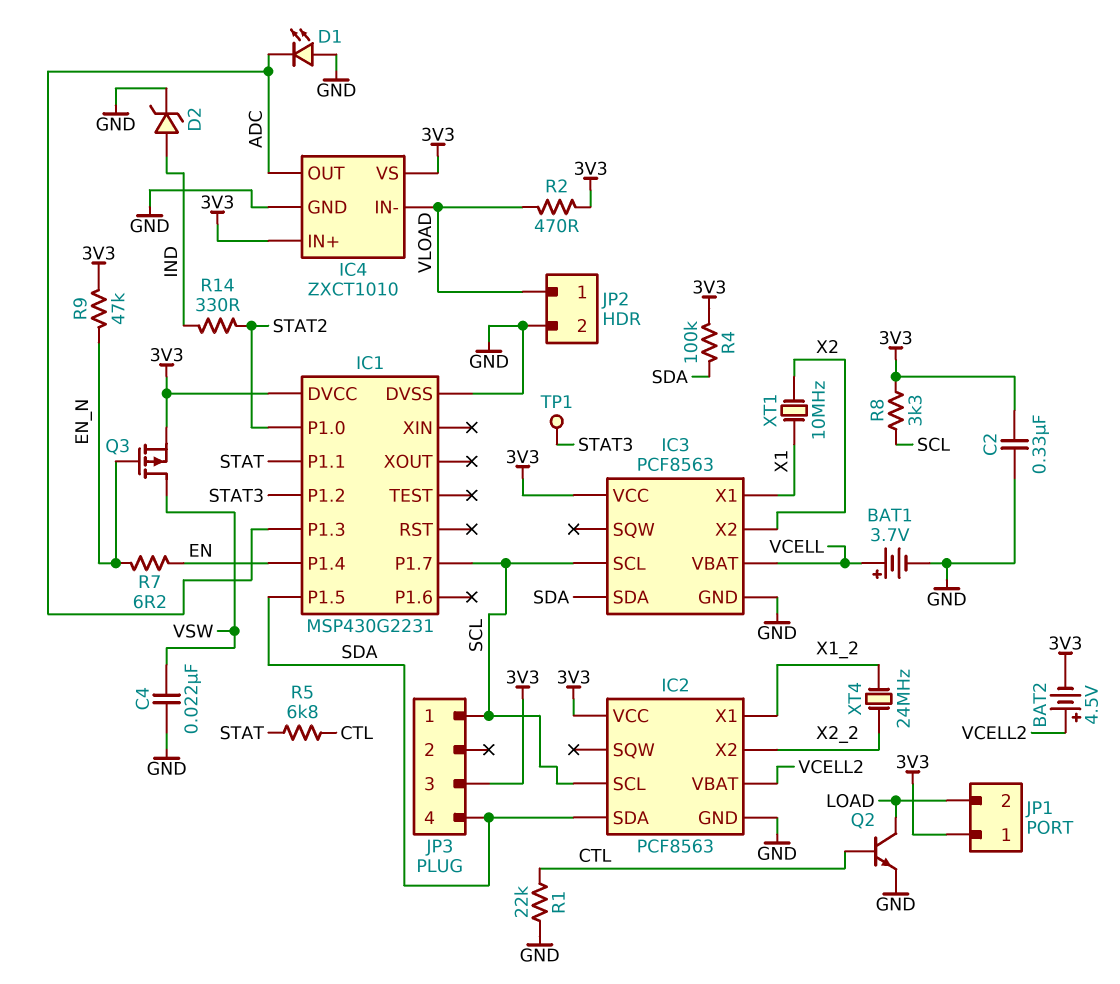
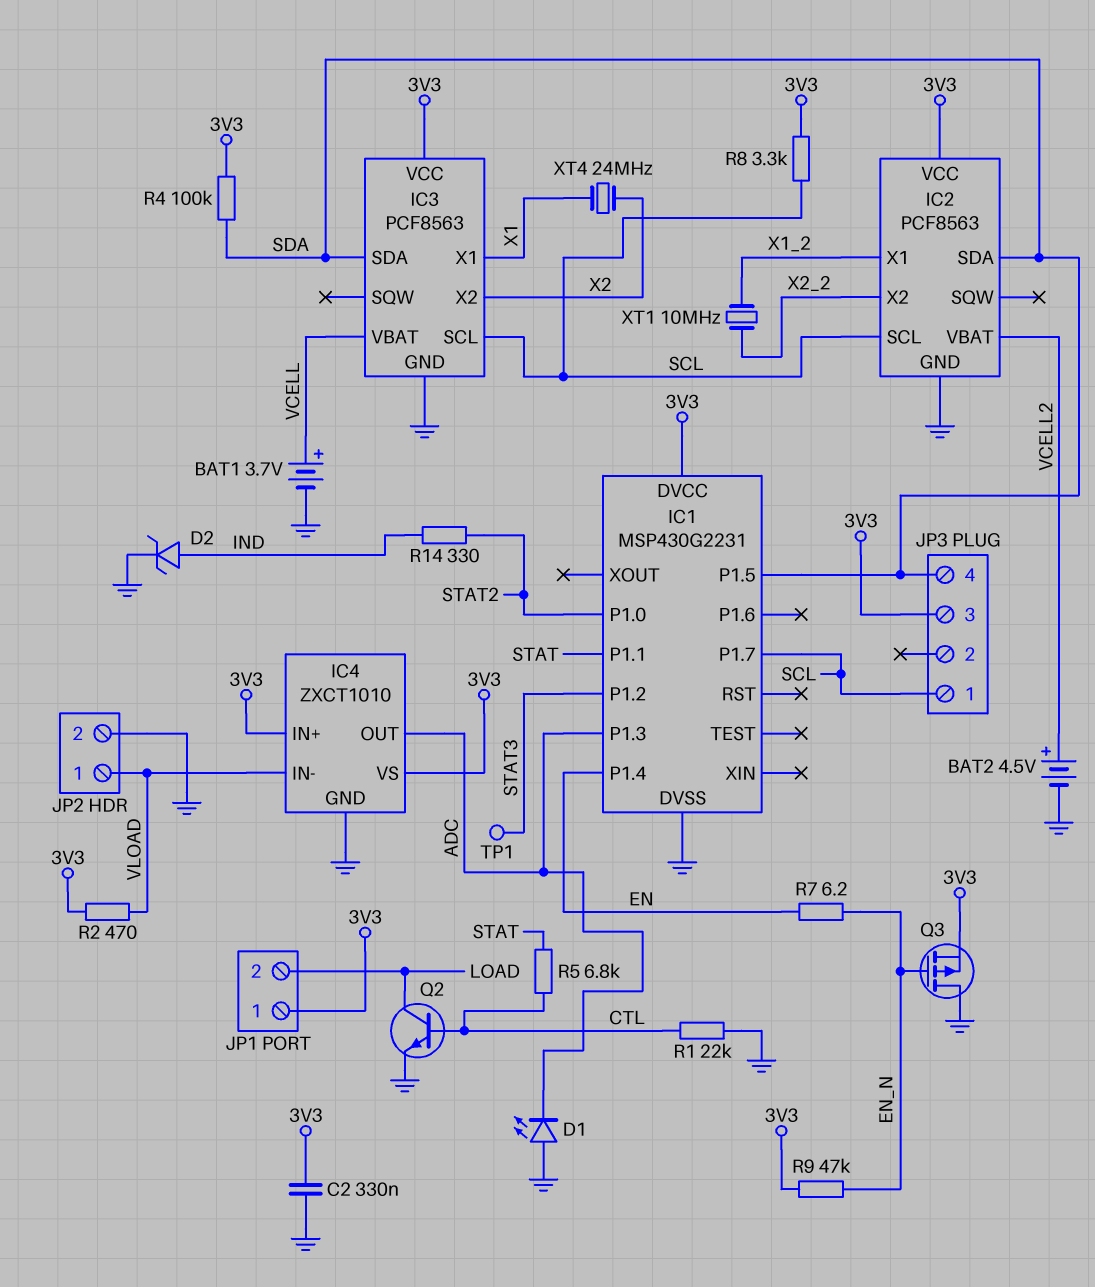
BAT2: 4.5V (plus VCELL2, minus 3V3) -> 4.5V (plus VCELL2, minus GND)
C4: 22nF (GND, VSW) -> none
Q3: PMOS (G EN_N, D VSW, S 3V3) -> PMOS (G EN_N, D GND, S 3V3)
XT1: 10MHz (X1, X2) -> 10MHz (X1_2, X2_2)
XT4: 24MHz (X1_2, X2_2) -> 24MHz (X1, X2)

